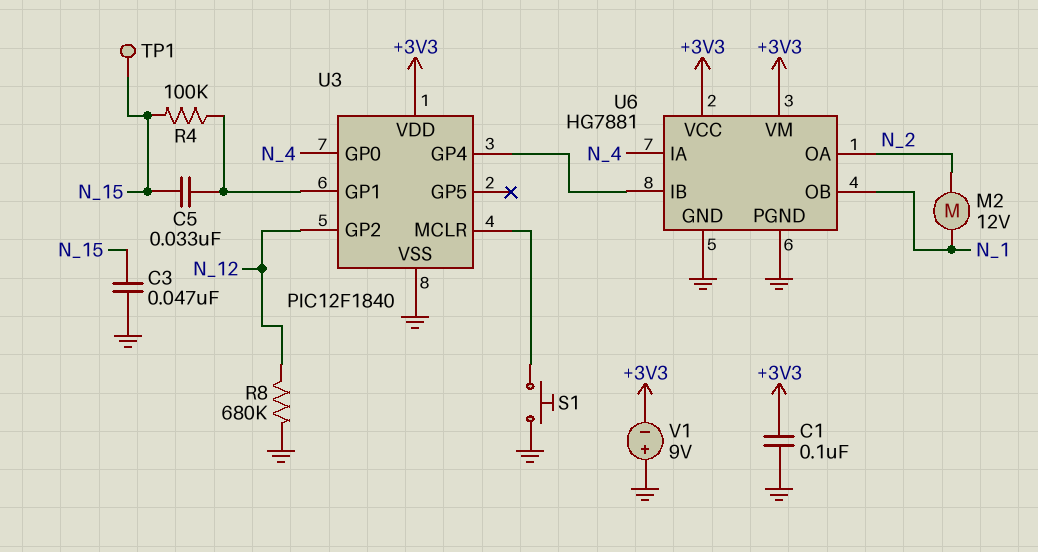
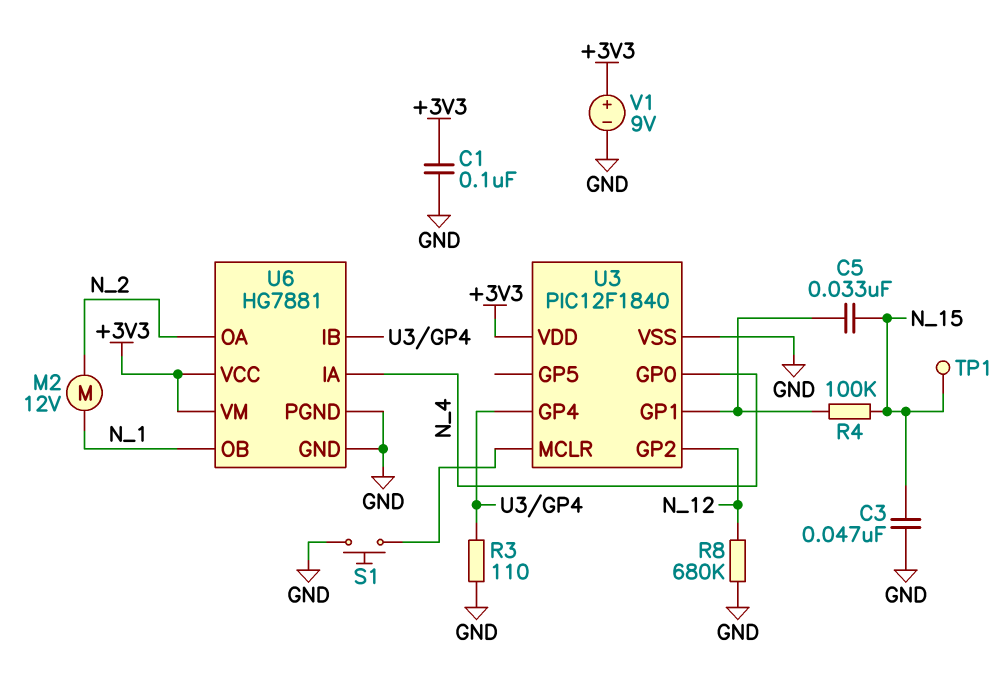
R3: none -> 110 (GND, U3/GP4)
V1: 9V (plus GND, minus +3V3) -> 9V (plus +3V3, minus GND)

